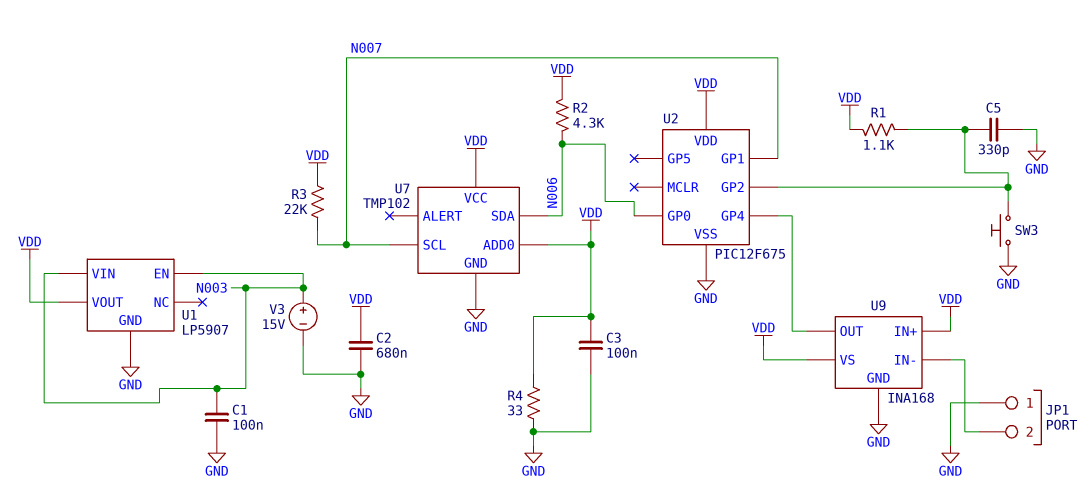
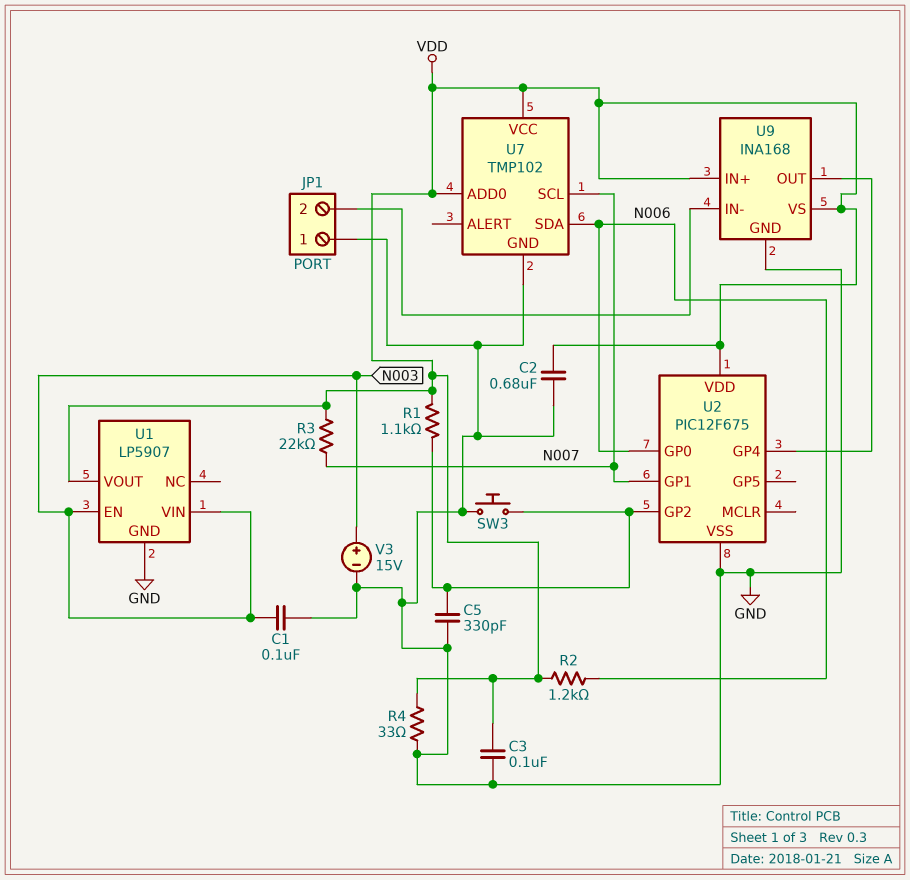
R2: 4.3k (N006, VDD) -> 1.2k (N006, VDD)

